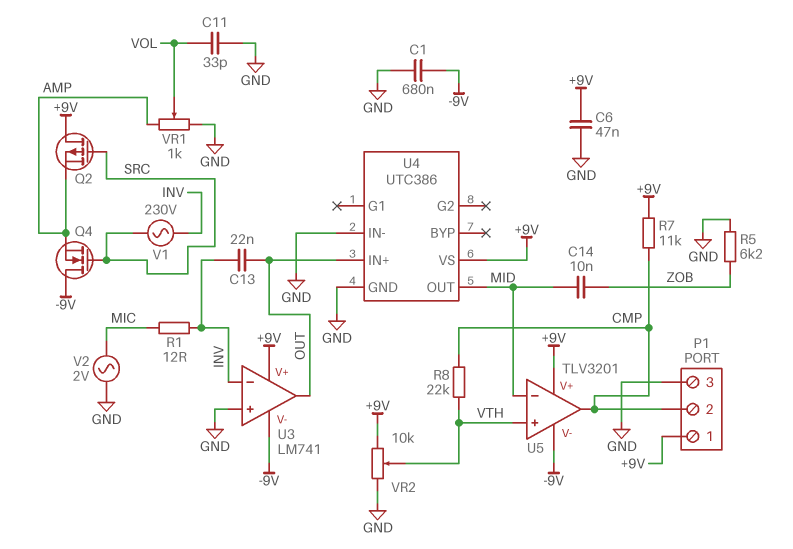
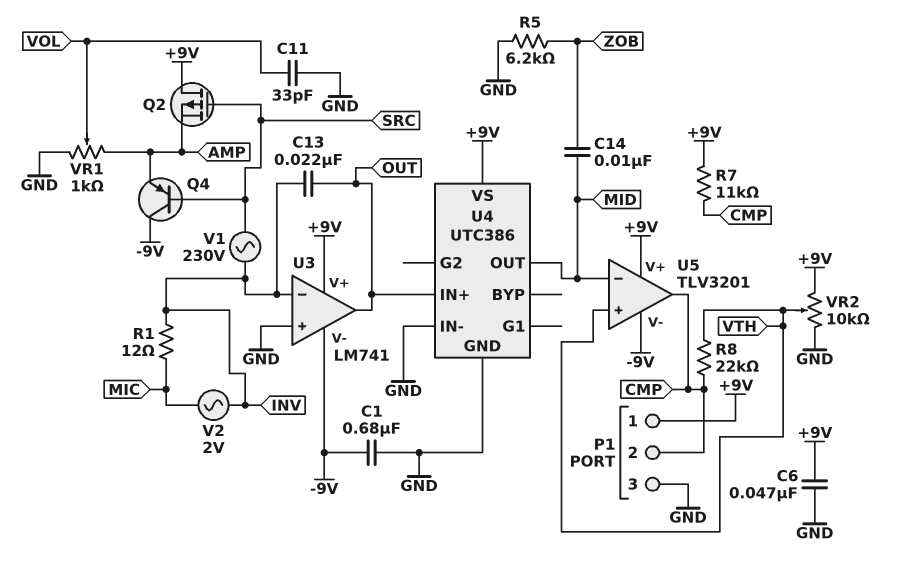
Q4: NMOS (G SRC, D -9V, S AMP) -> PNP (B SRC, C -9V, E AMP)
V2: AC 2V (GND, MIC) -> AC 2V (INV, MIC)

